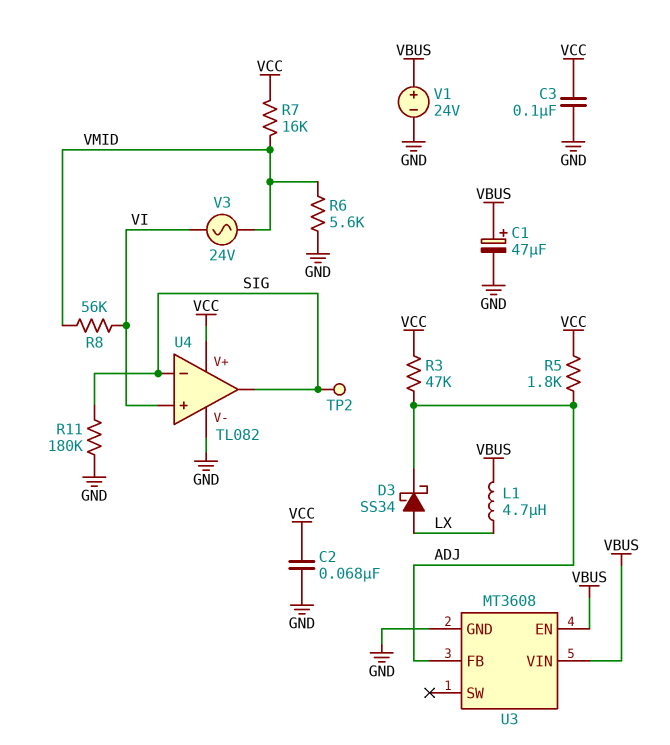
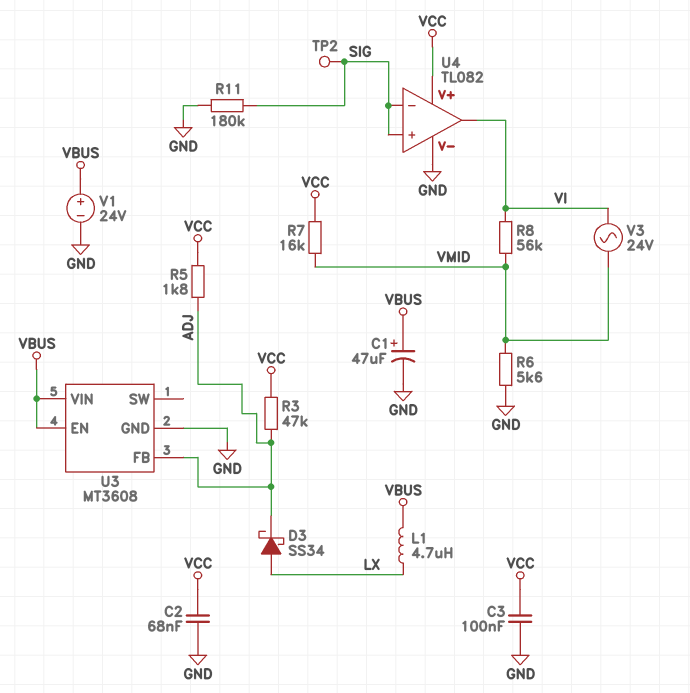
U4 pin in+: VI -> SIG
U4 pin out: SIG -> VI

